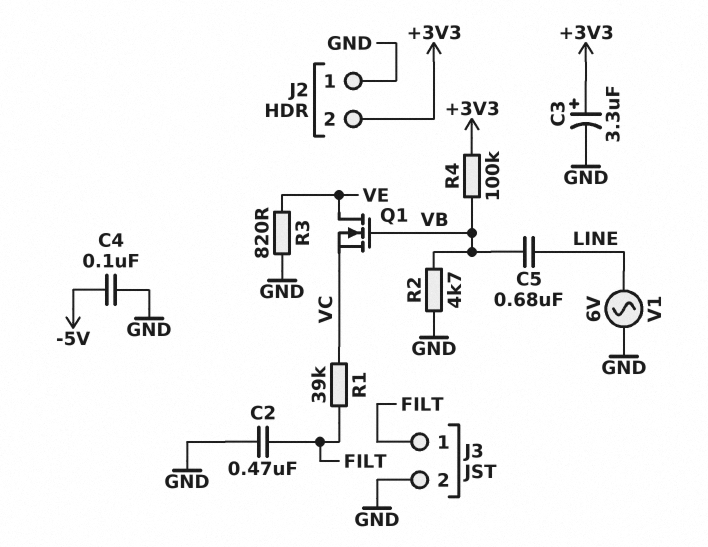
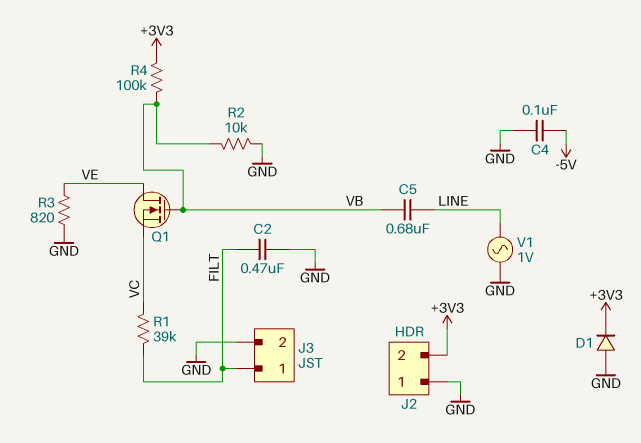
C3: 3.3uF (plus +3V3, minus GND) -> none
D1: none -> diode (A GND, K +3V3)
R2: 4.7k (GND, VB) -> 10k (GND, VB)
V1: AC 6V (GND, LINE) -> AC 1V (GND, LINE)

